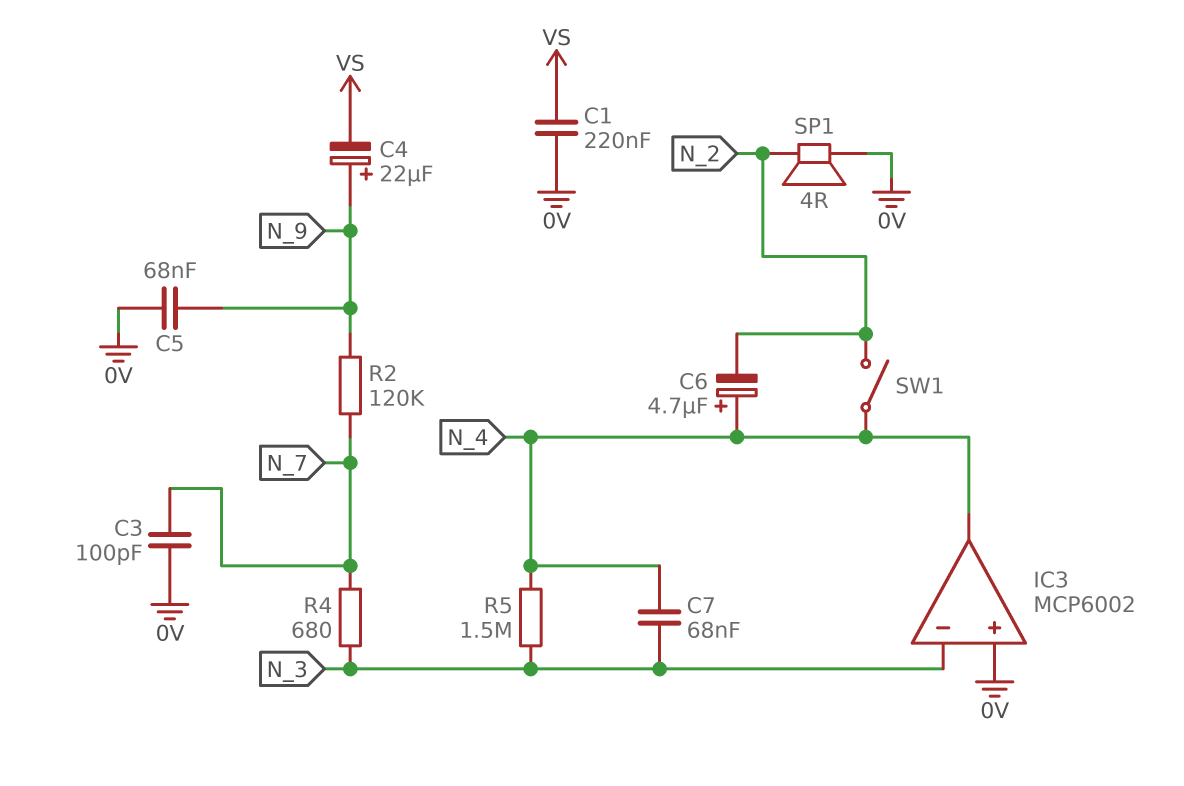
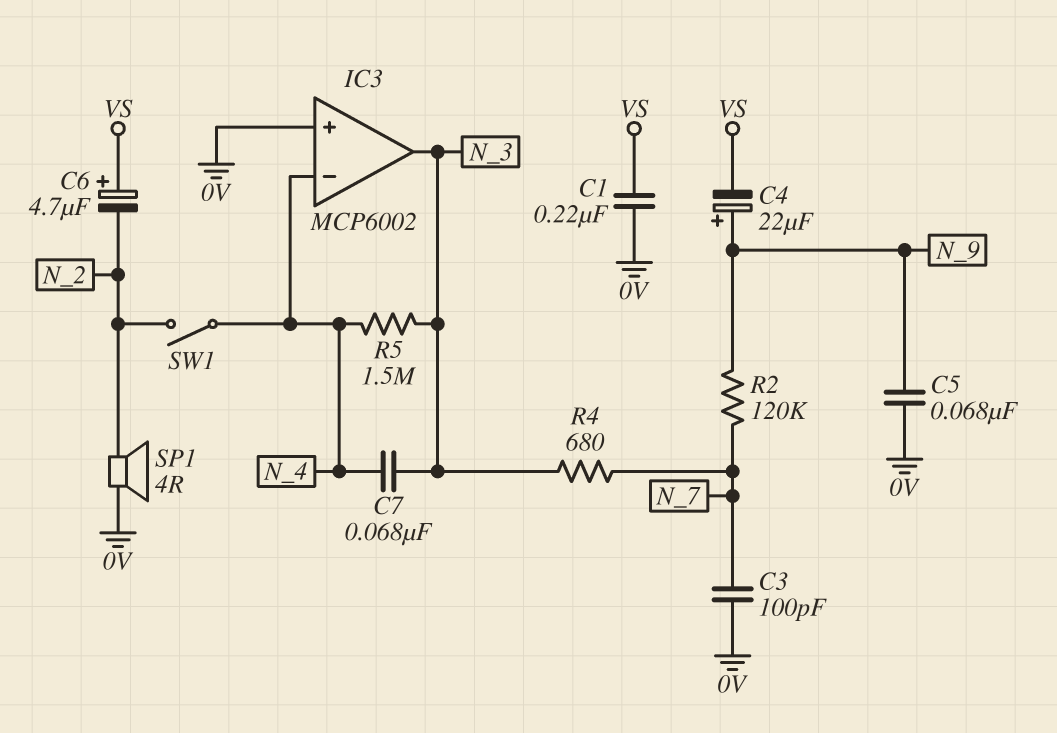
C6: 4.7uF (plus N_4, minus N_2) -> 4.7uF (plus VS, minus N_2)
IC3 pin in-: N_3 -> N_4
IC3 pin out: N_4 -> N_3

